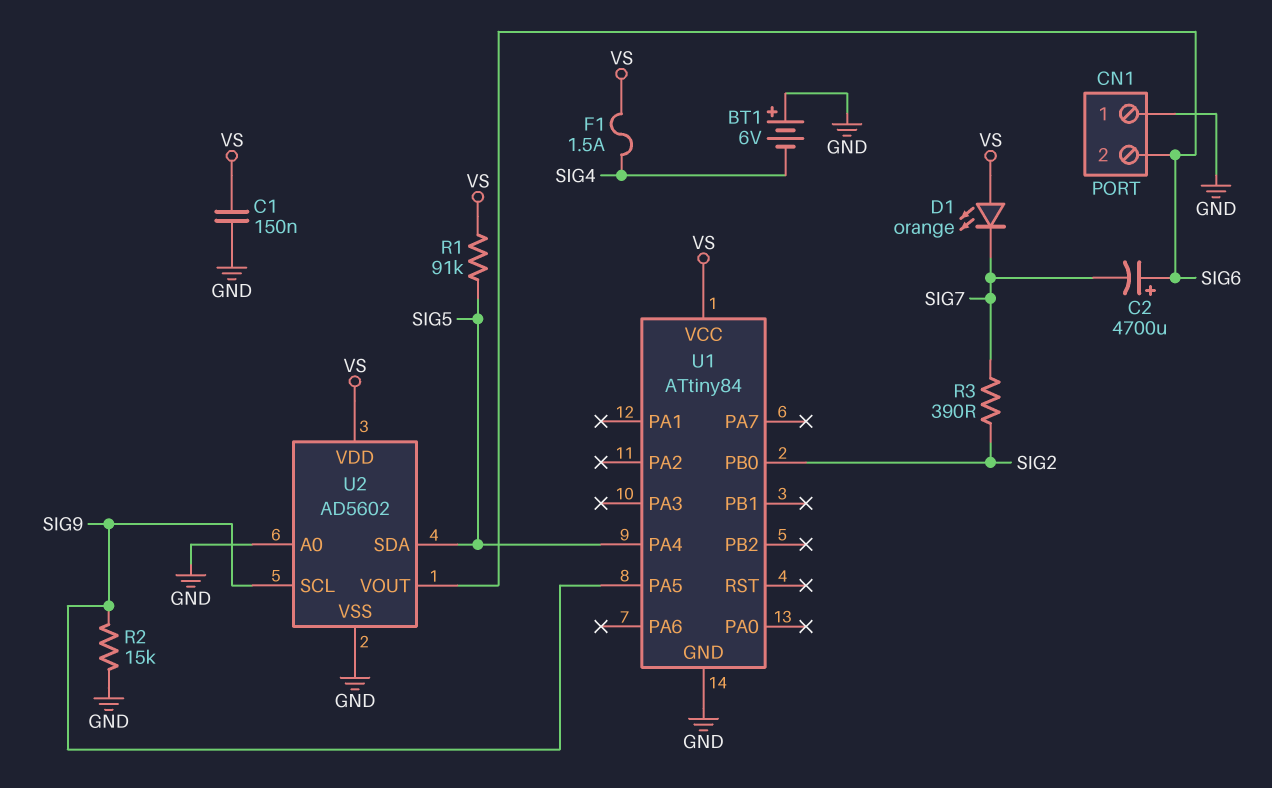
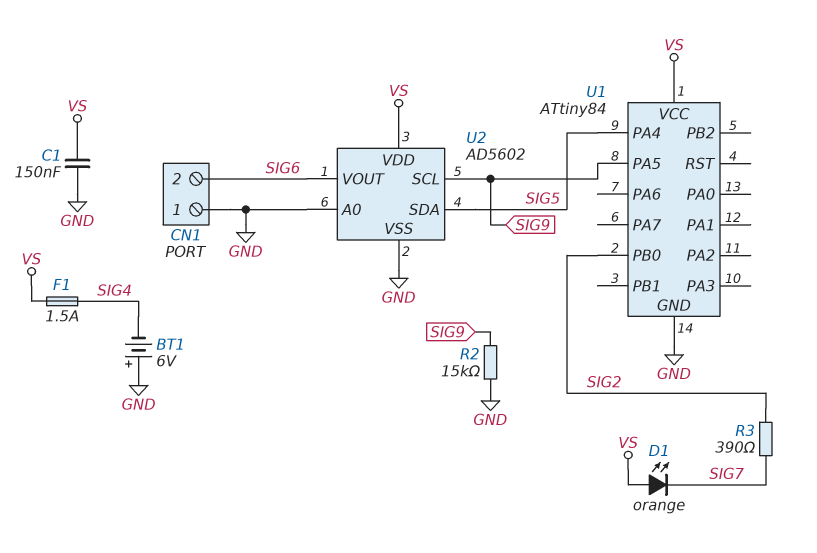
C2: 4700uF (plus SIG6, minus SIG7) -> none
R1: 91k (SIG5, VS) -> none

